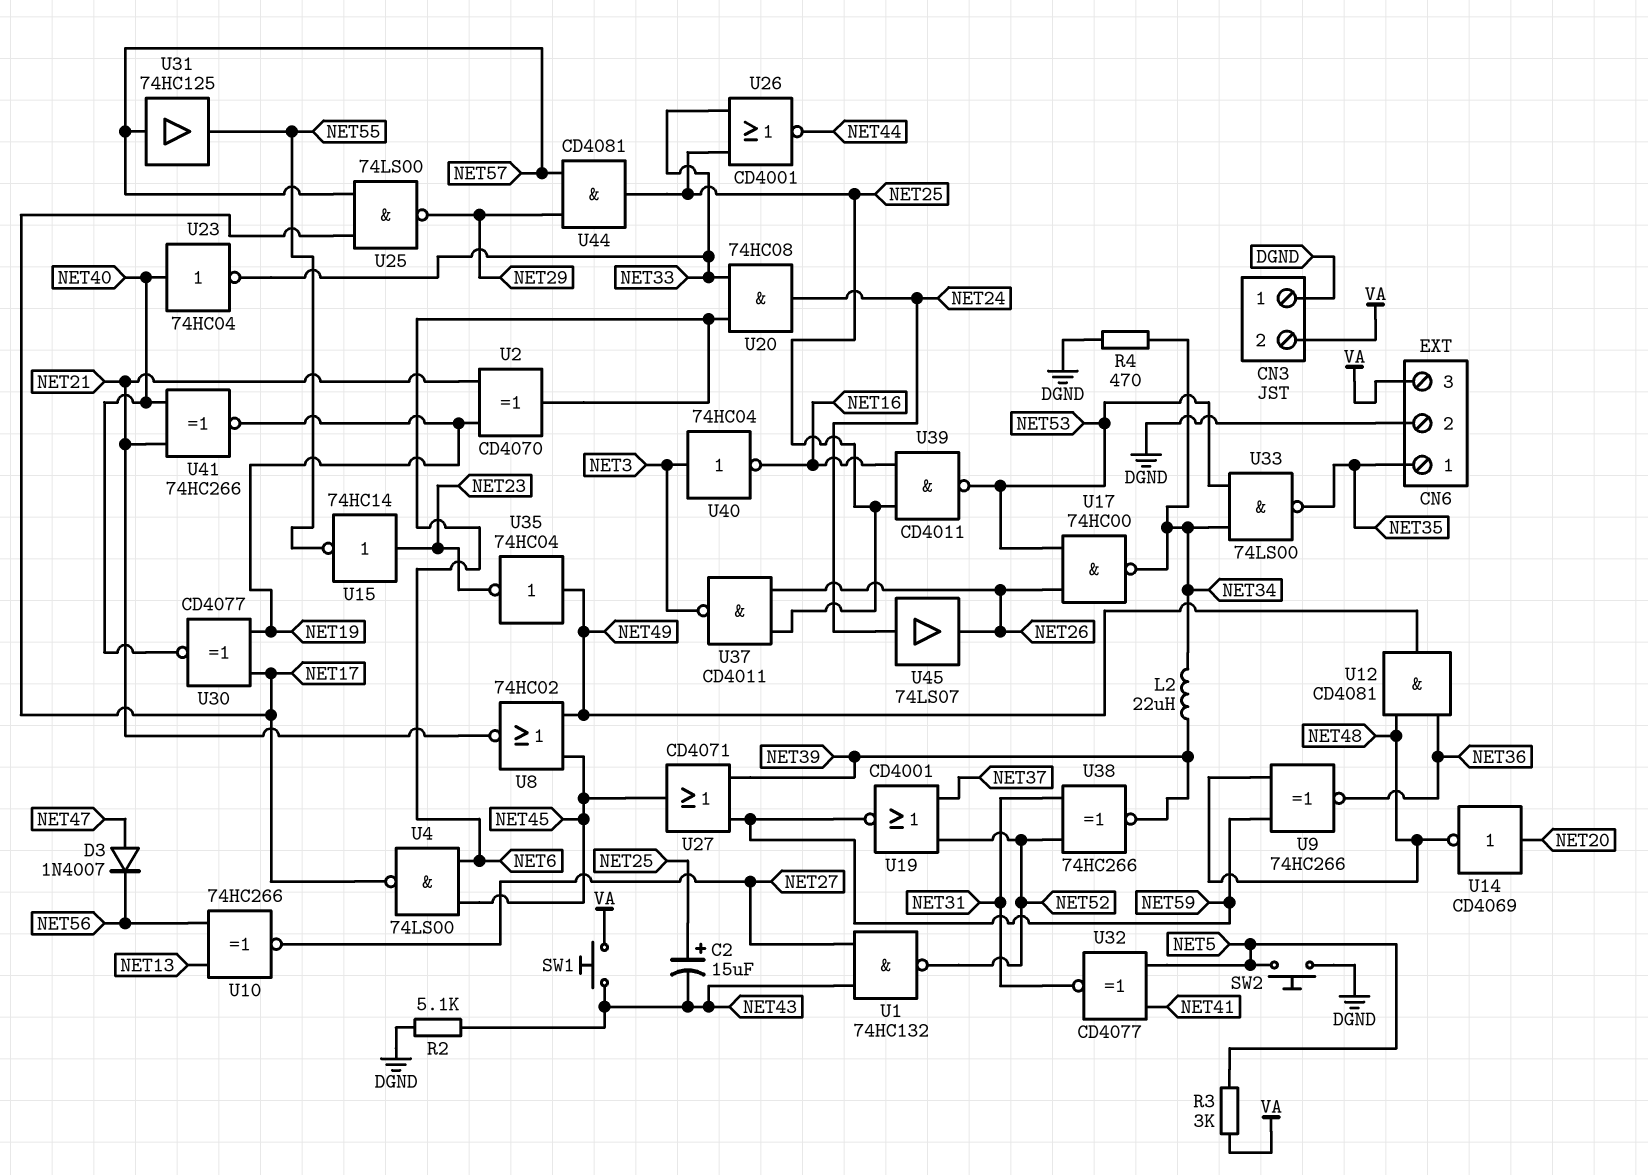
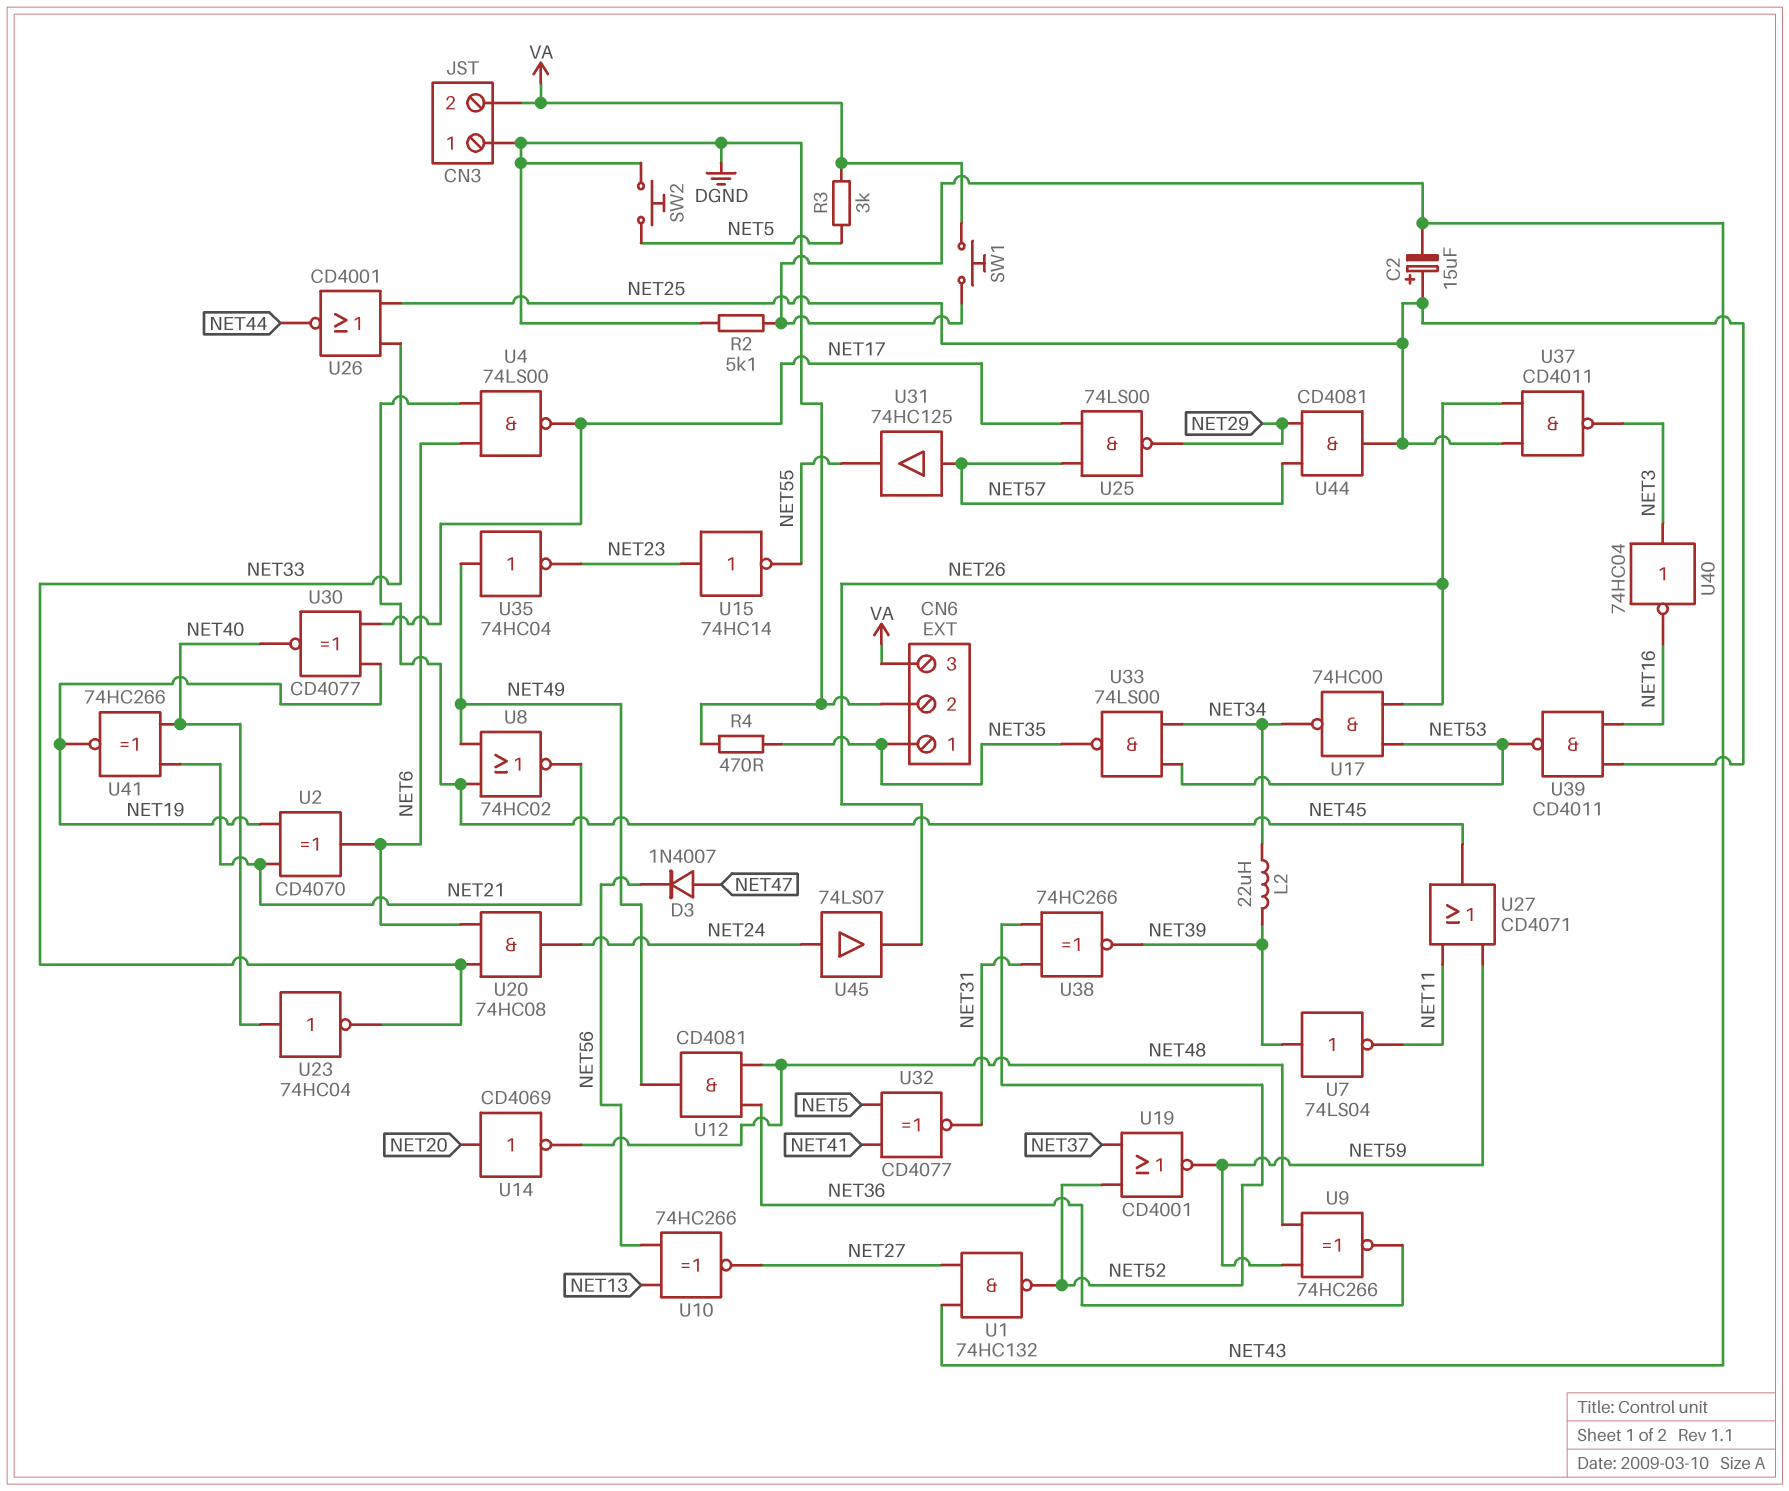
R4: 470 (DGND, NET34) -> 470 (DGND, NET35)
U7: none -> NOT 74LS04 (in NET39, out NET11)
U27: OR CD4071 (in NET39, in NET59, out NET45) -> OR CD4071 (in NET11, in NET59, out NET45)

